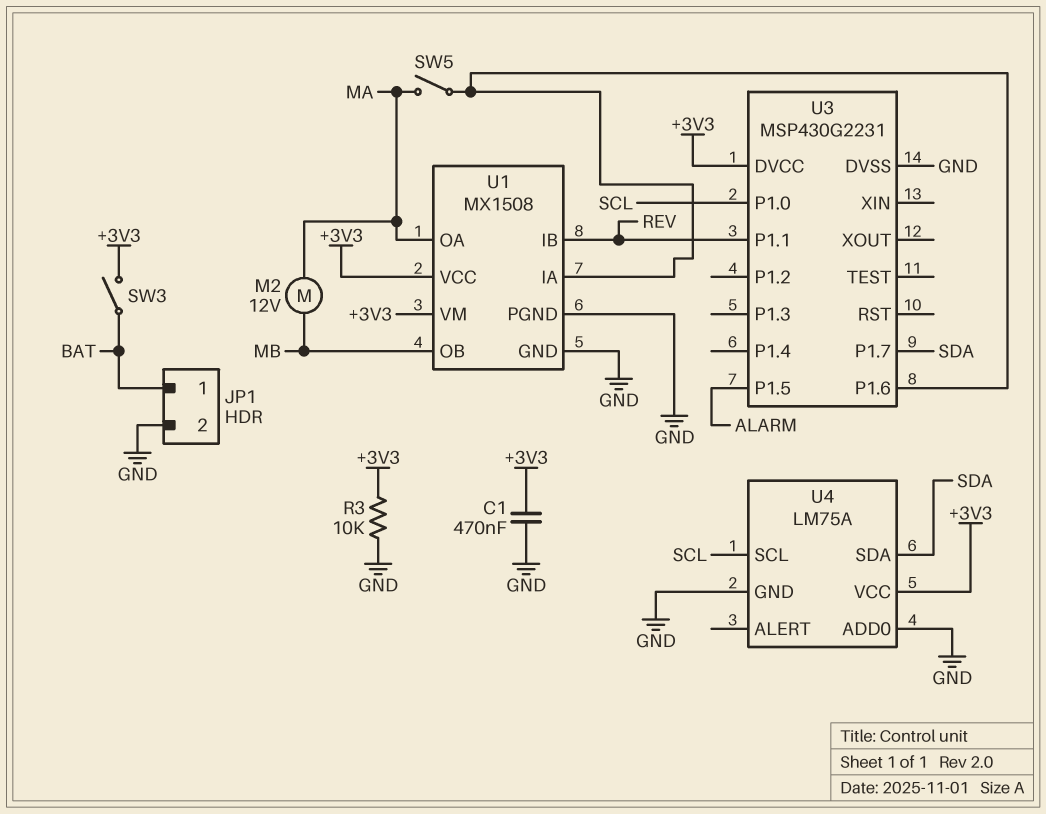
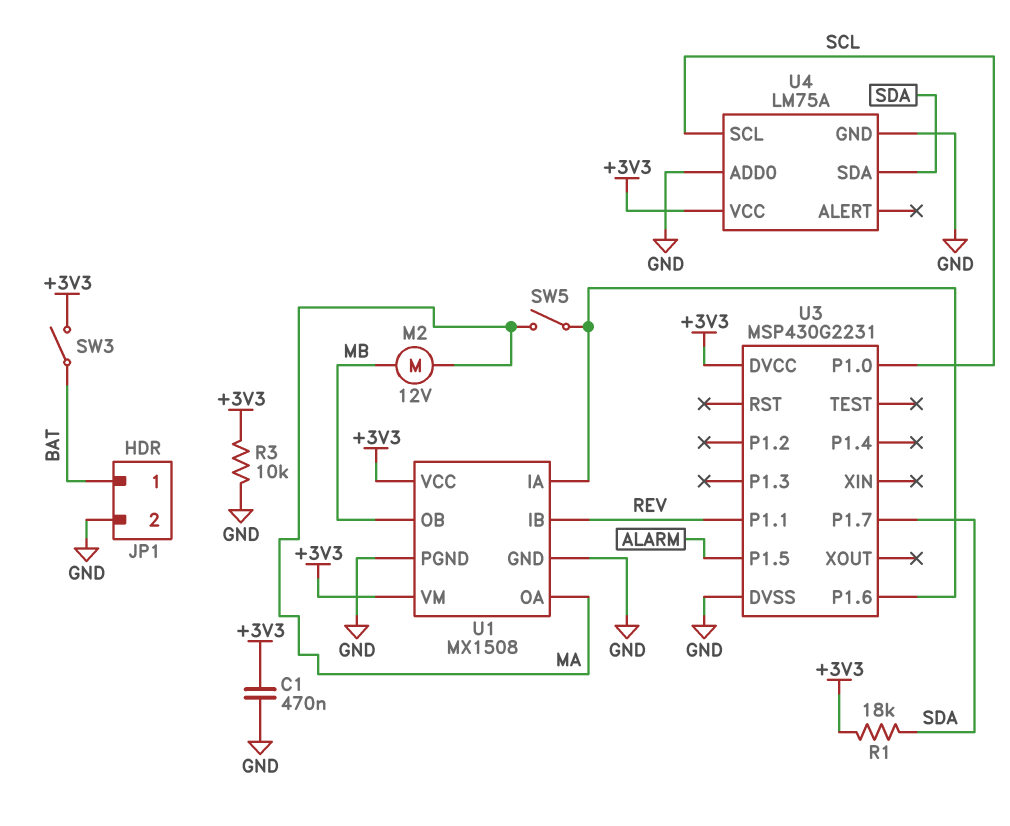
R1: none -> 18k (+3V3, SDA)

